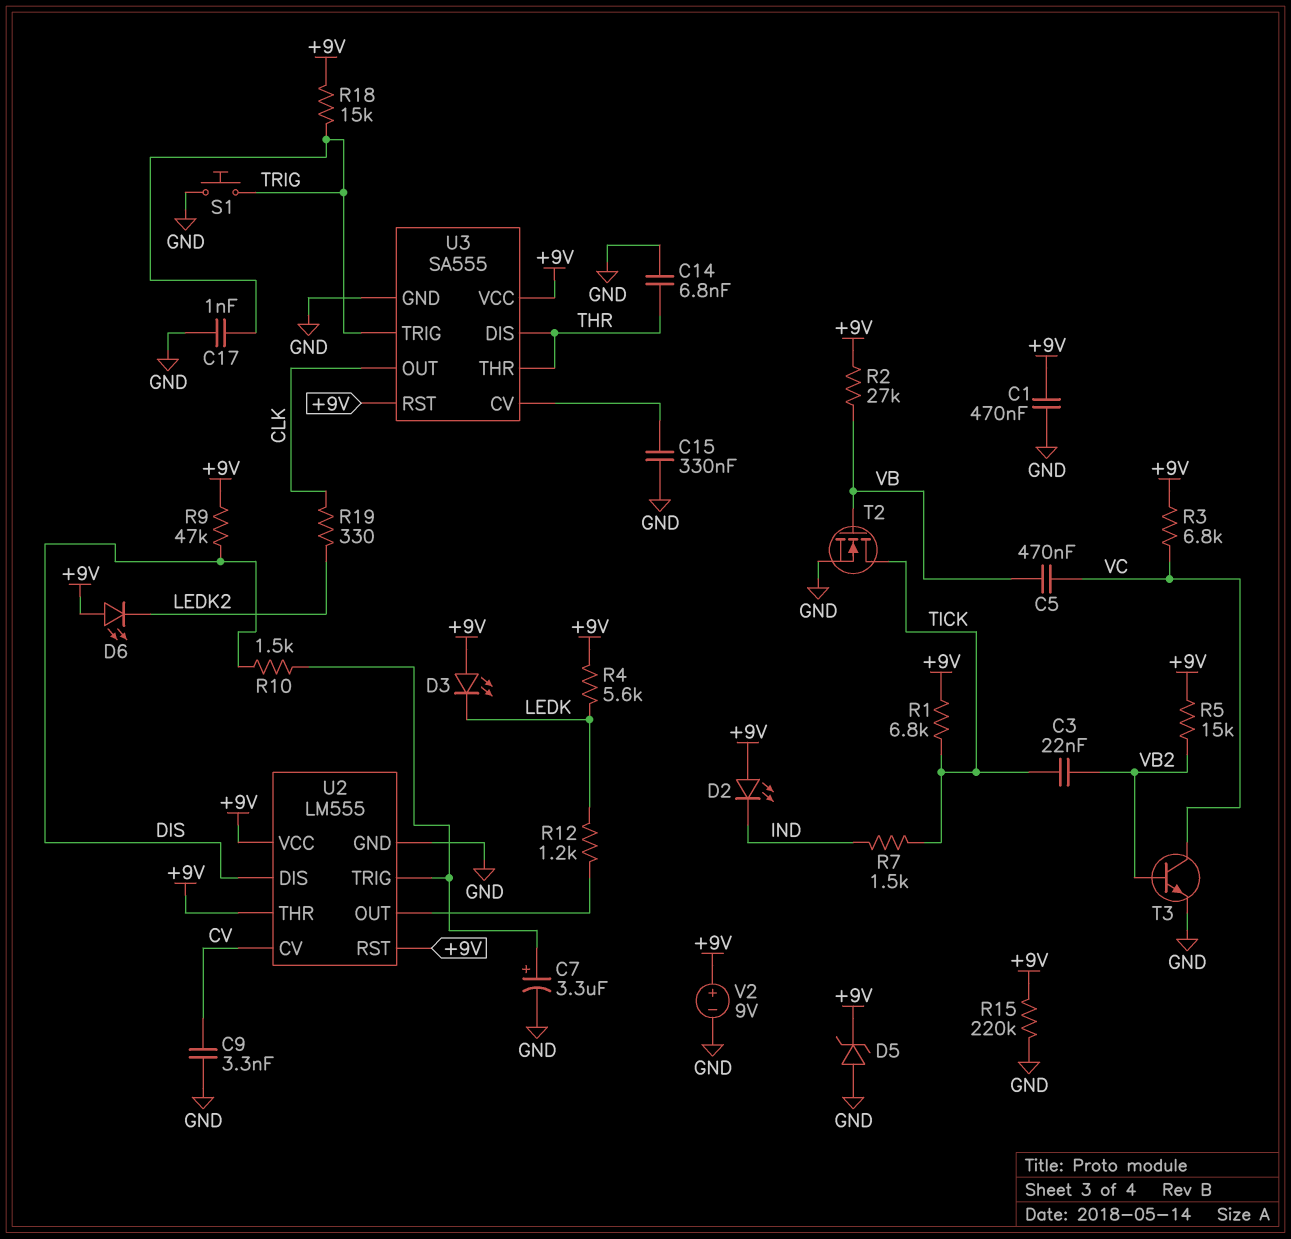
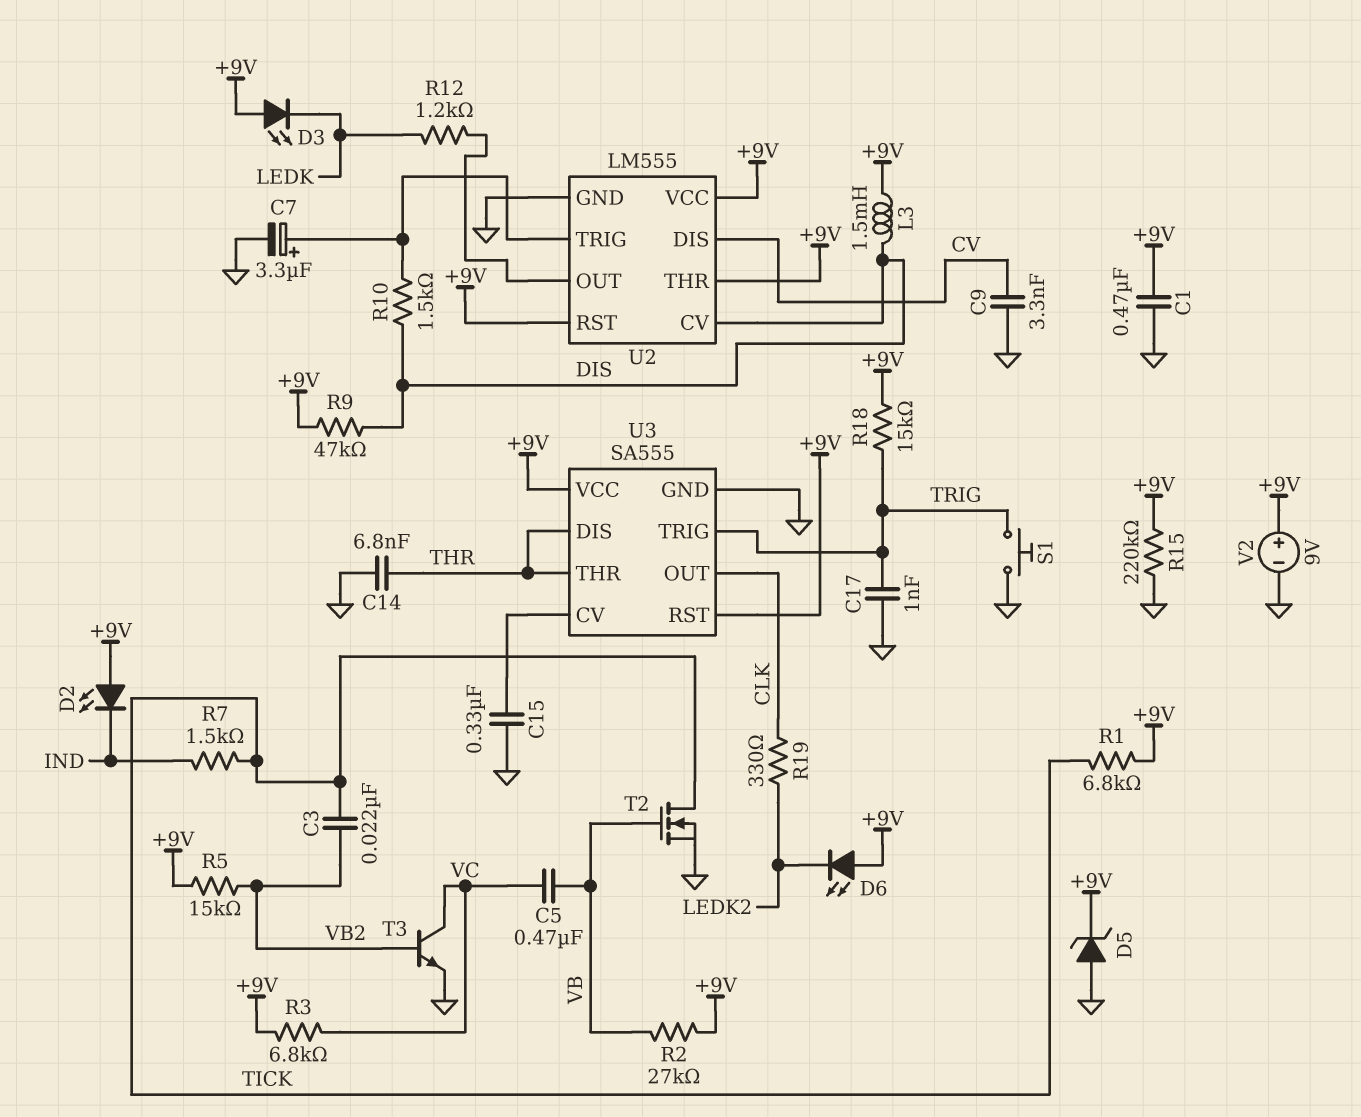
L3: none -> 1.5mH (+9V, DIS)
R4: 5.6k (+9V, LEDK) -> none
U2 pin CV: CV -> DIS
U2 pin DIS: DIS -> CV

